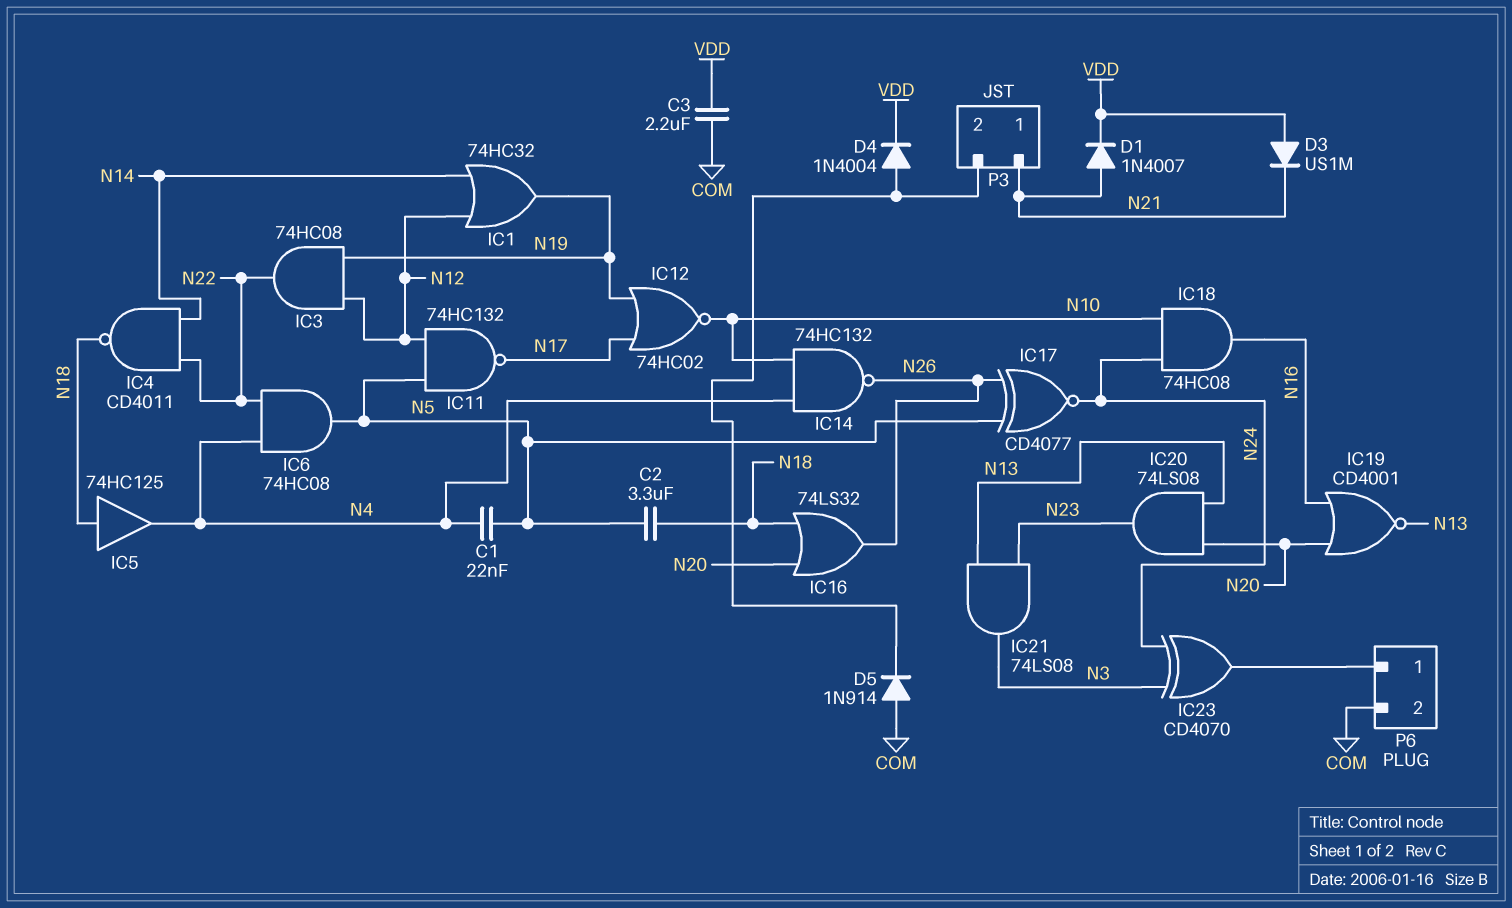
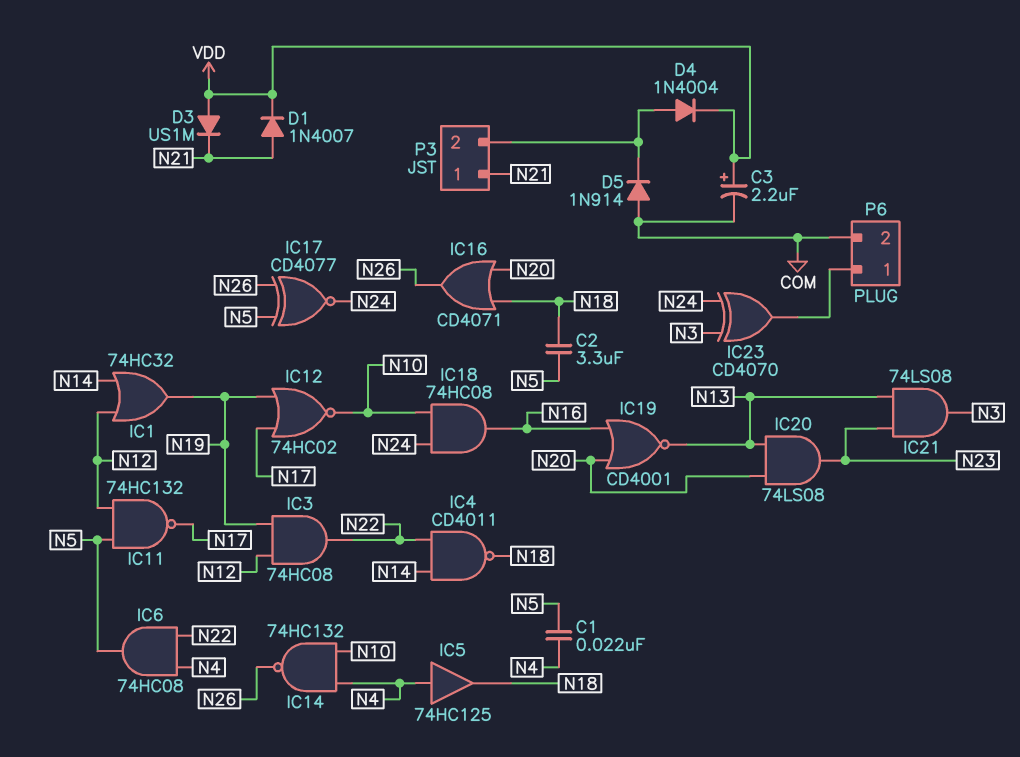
C3: 2.2uF (COM, VDD) -> 2.2uF (plus VDD, minus COM)
IC5: buffer 74HC125 (in N18, out N4) -> buffer 74HC125 (in N4, out N18)
IC16: OR 74LS32 (in N18, in N20, out N26) -> OR CD4071 (in N18, in N20, out N26)

